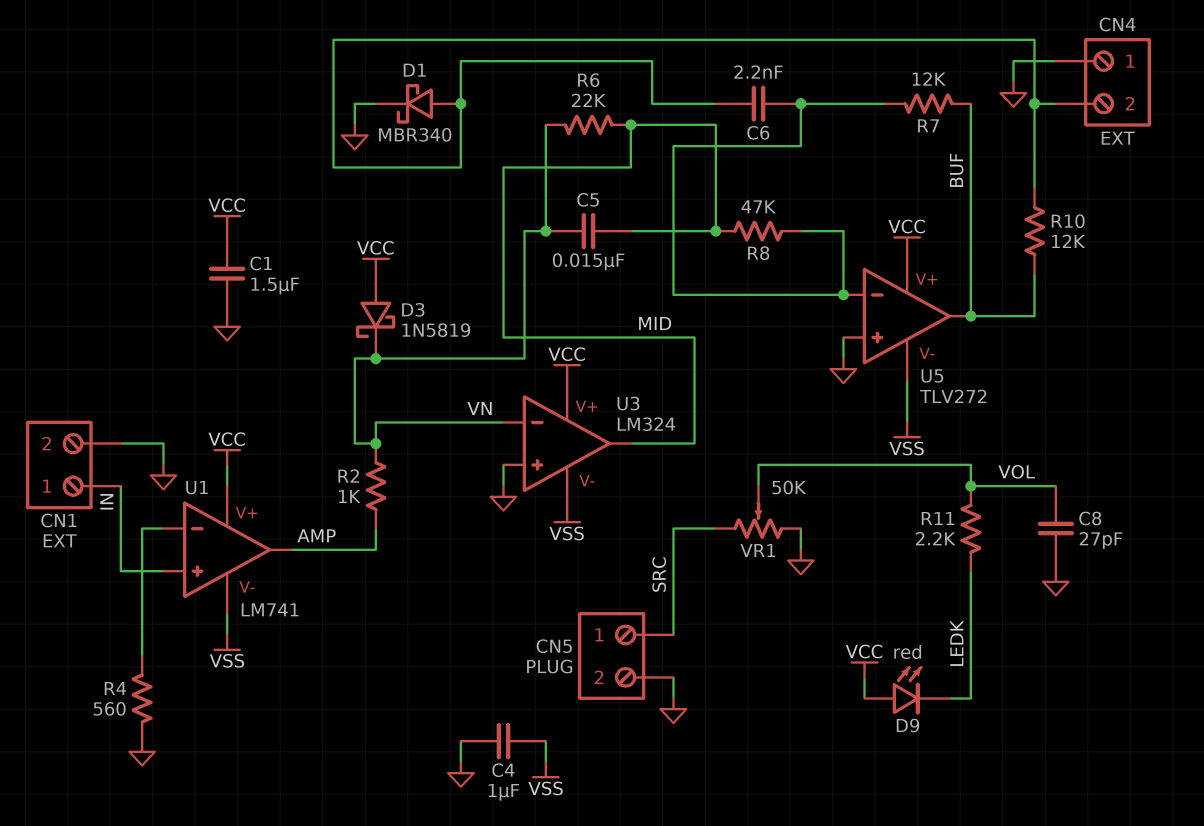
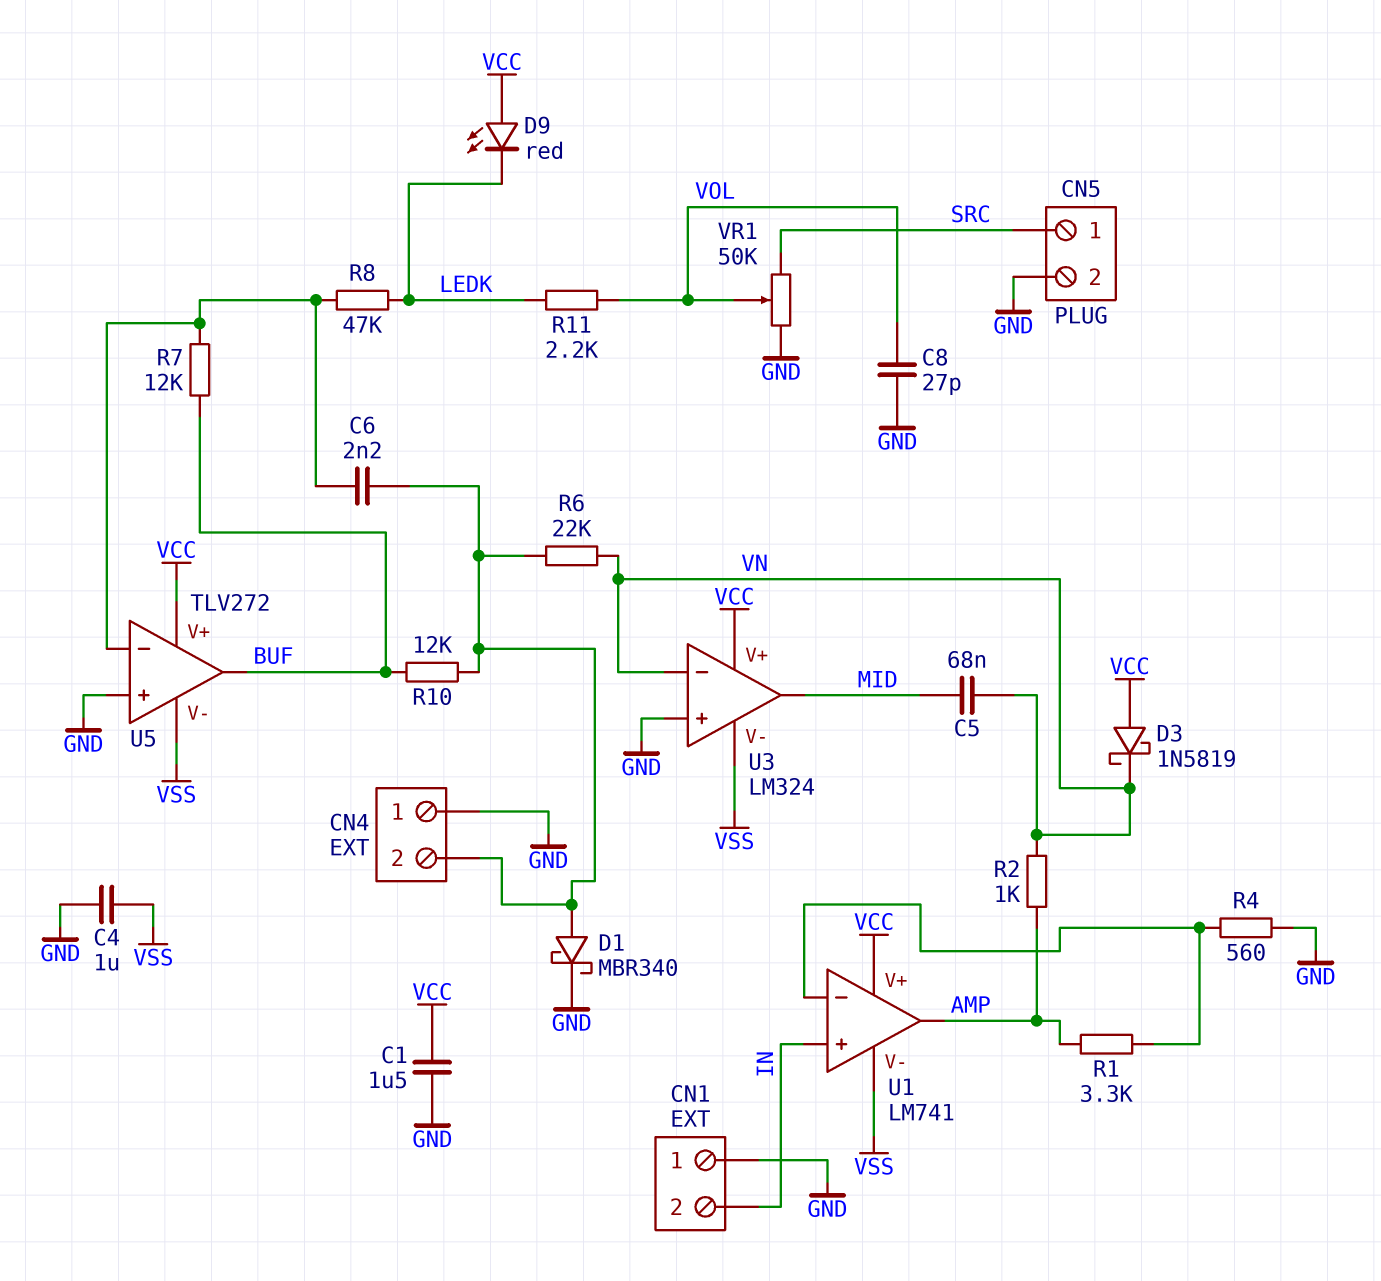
C5: 15nF (MID, VN) -> 68nF (MID, VN)
CN1 pin 1: IN -> GND
CN1 pin 2: GND -> IN
R1: none -> 3.3k (AMP, U1/in-)
R6: 22k (MID, VN) -> 22k (CN4/2, VN)
R8: 47k (MID, U5/in-) -> 47k (LEDK, U5/in-)

